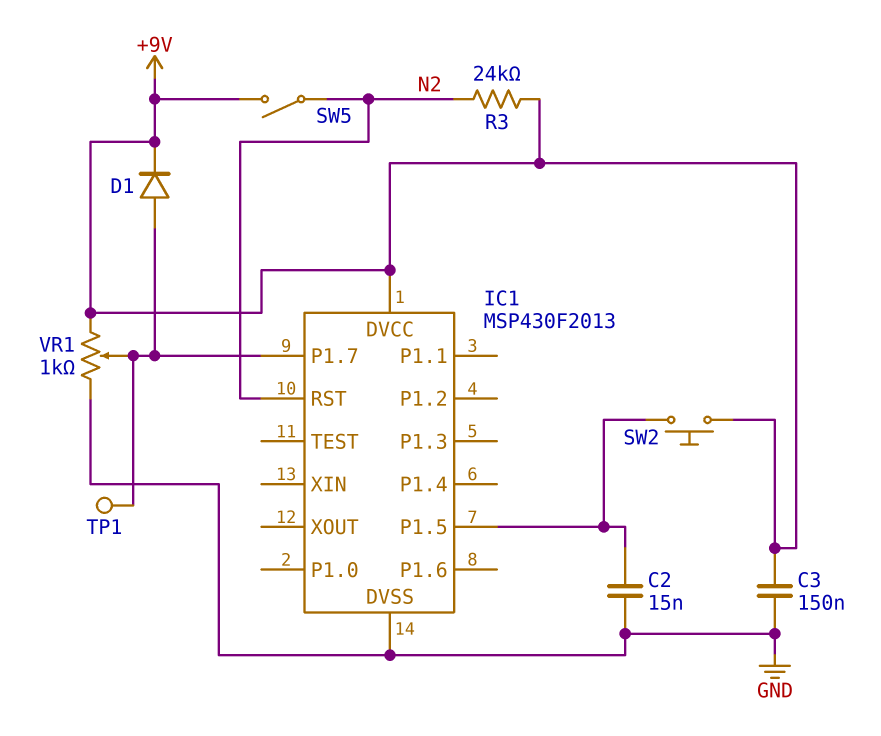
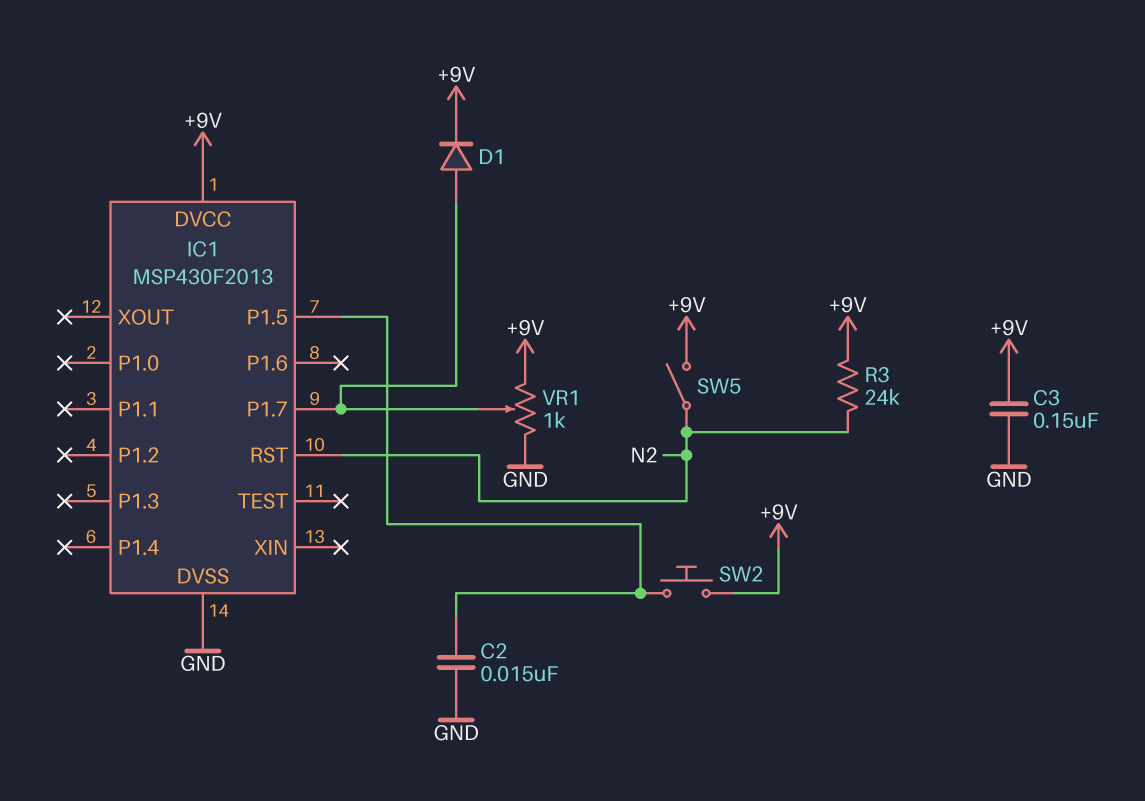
TP1: test point (IC1/P1.7) -> none

